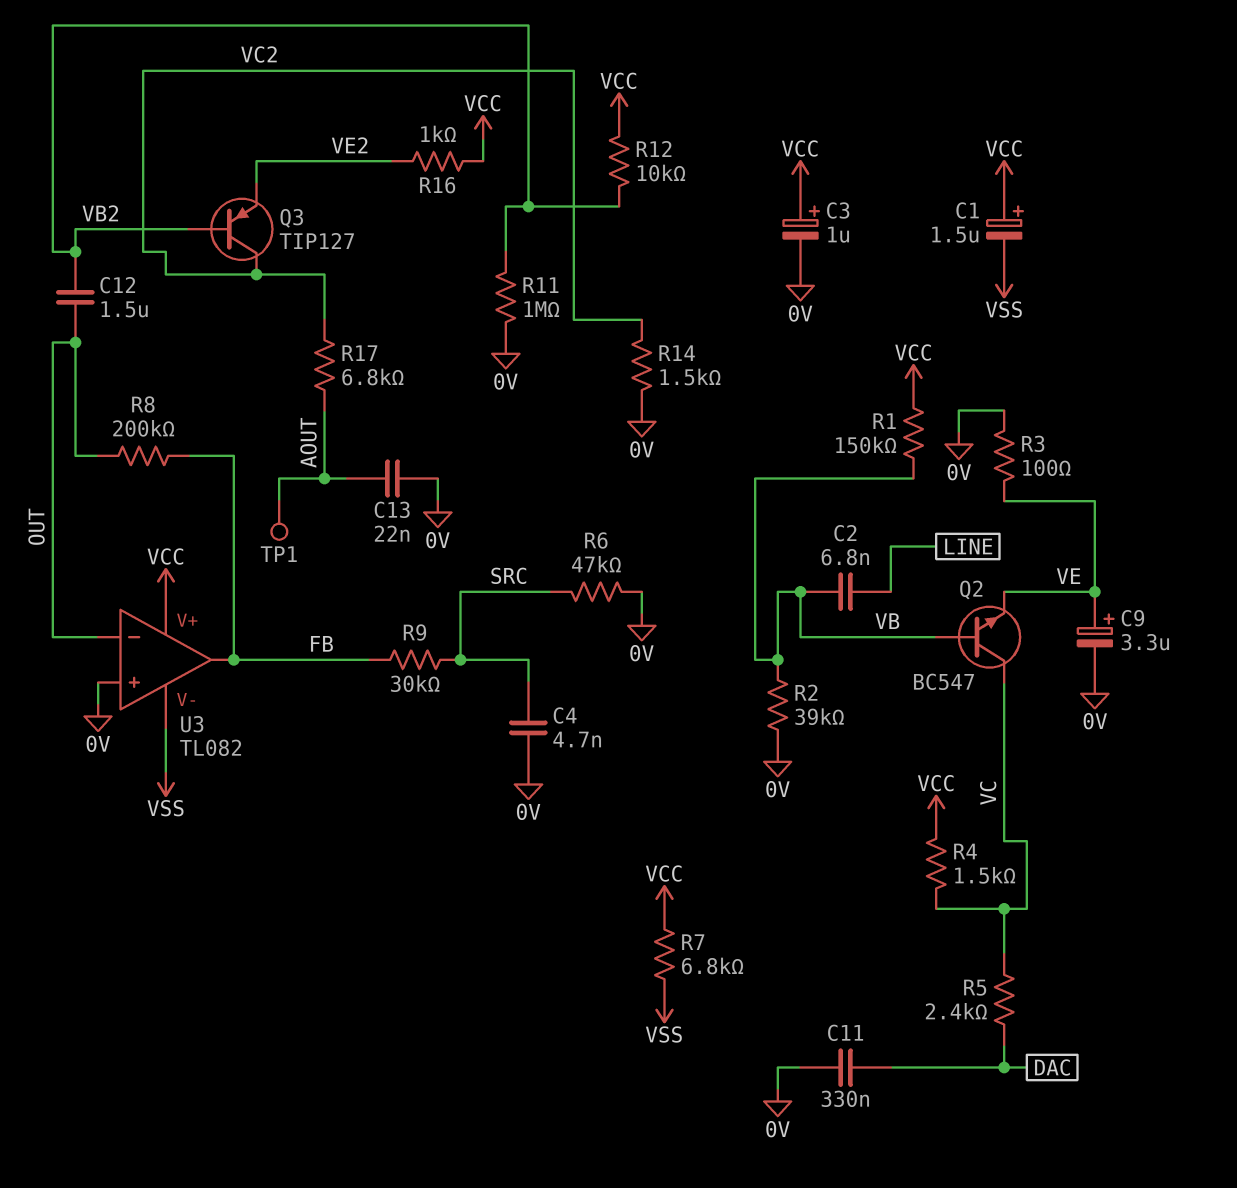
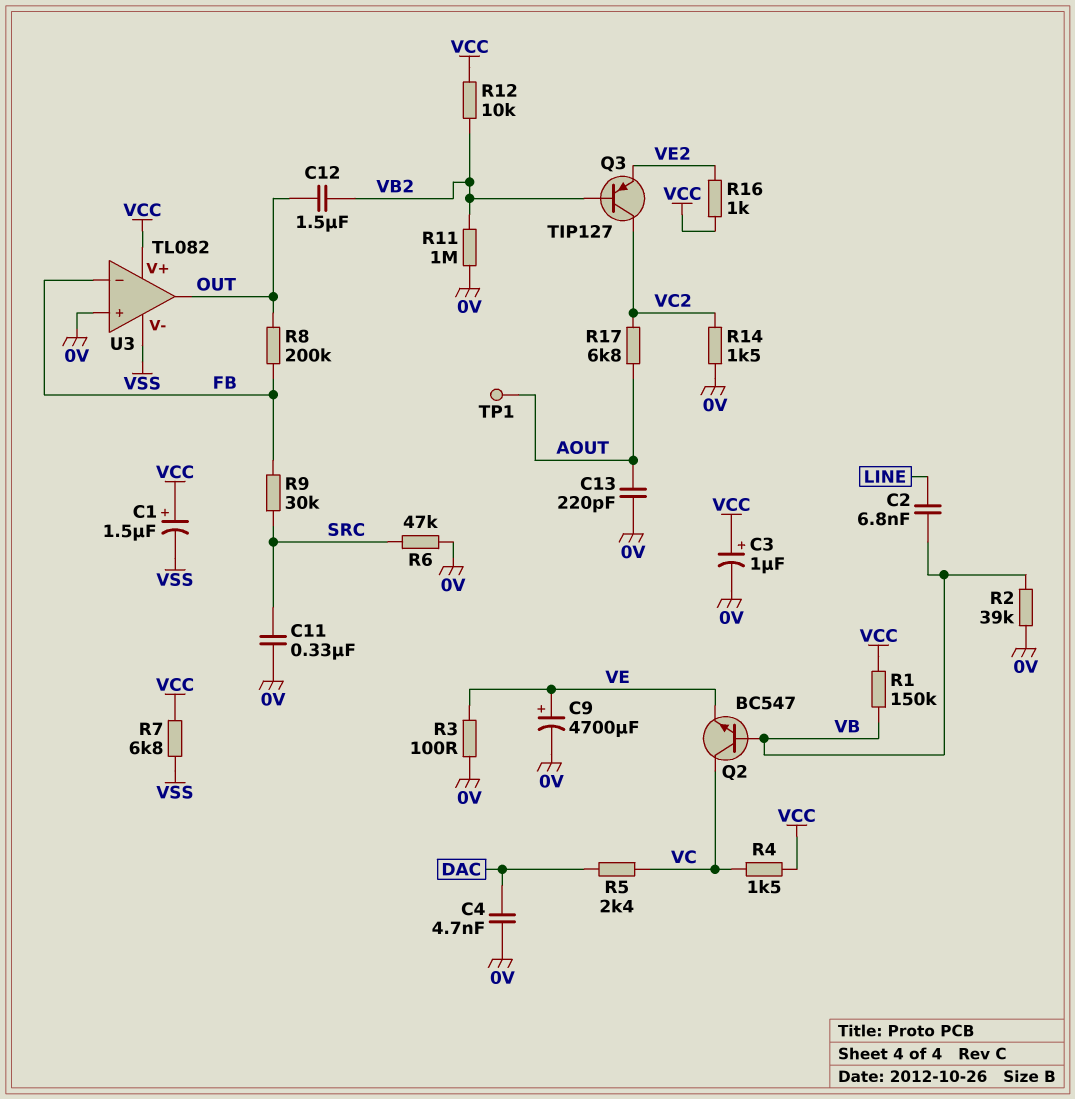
C4: 4.7nF (0V, SRC) -> 4.7nF (0V, DAC)
C9: 3.3uF (plus VE, minus 0V) -> 4700uF (plus VE, minus 0V)
C11: 330nF (0V, DAC) -> 330nF (0V, SRC)
C13: 22nF (0V, AOUT) -> 220pF (0V, AOUT)
U3 pin in-: OUT -> FB
U3 pin out: FB -> OUT

